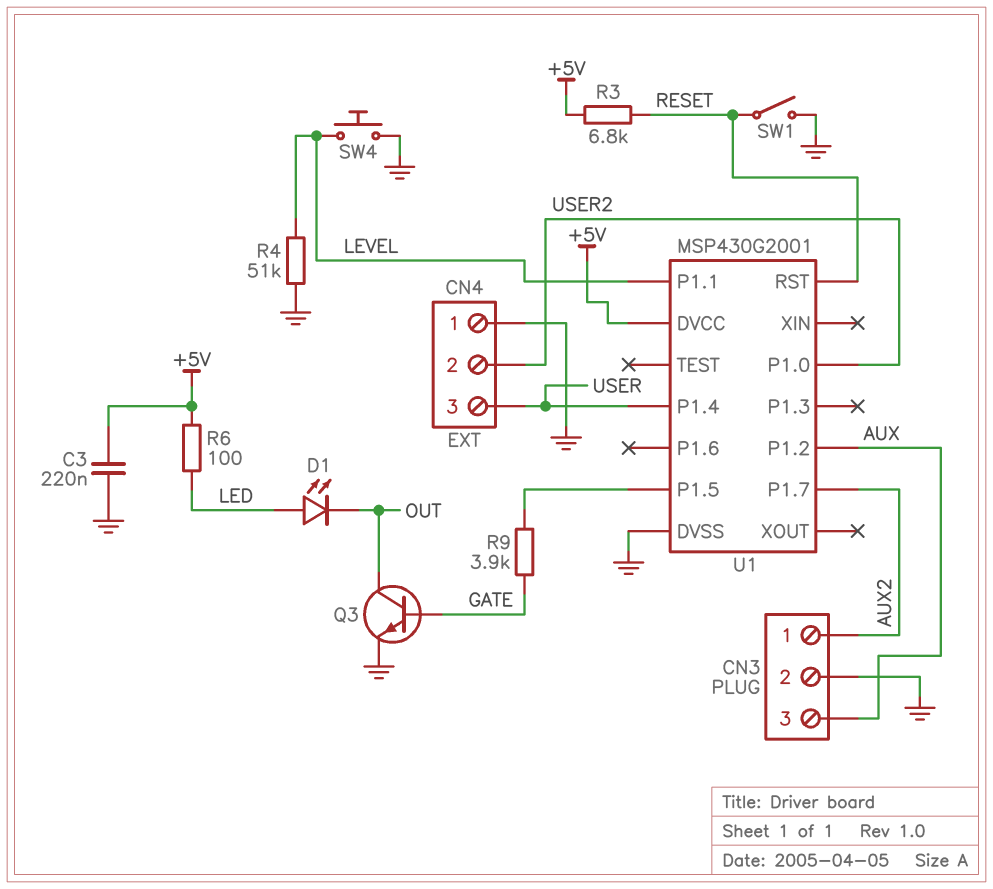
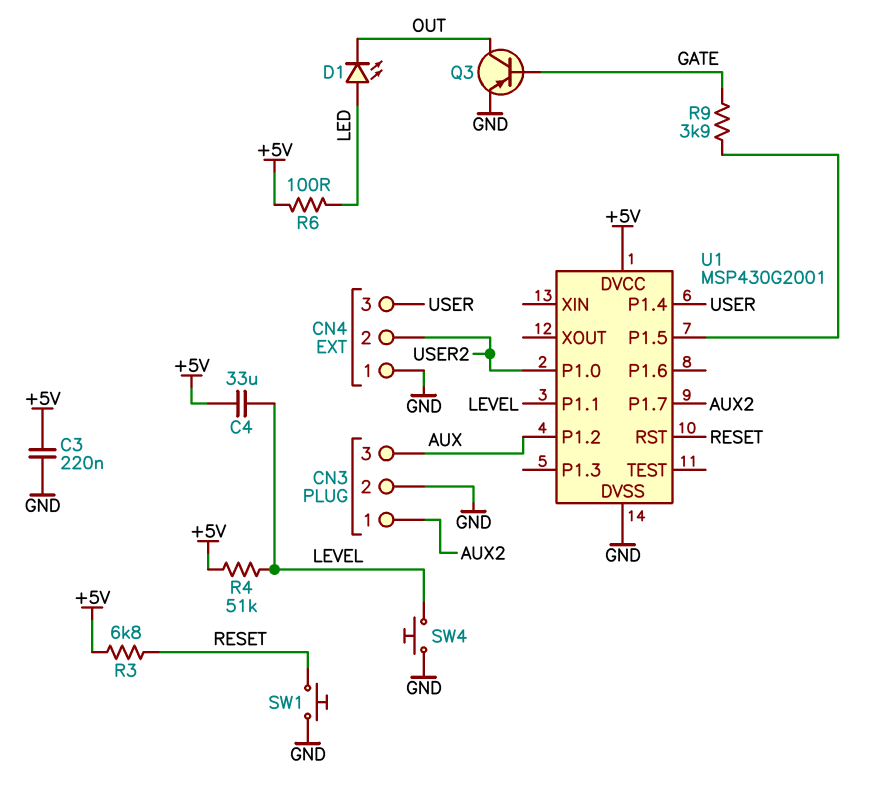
C4: none -> 33uF (+5V, LEVEL)
Q3: NPN (B GATE, C OUT, E GND) -> PNP (B GATE, C OUT, E GND)
R4: 51k (GND, LEVEL) -> 51k (+5V, LEVEL)
SW1: switch (GND, RESET) -> button (GND, RESET)

